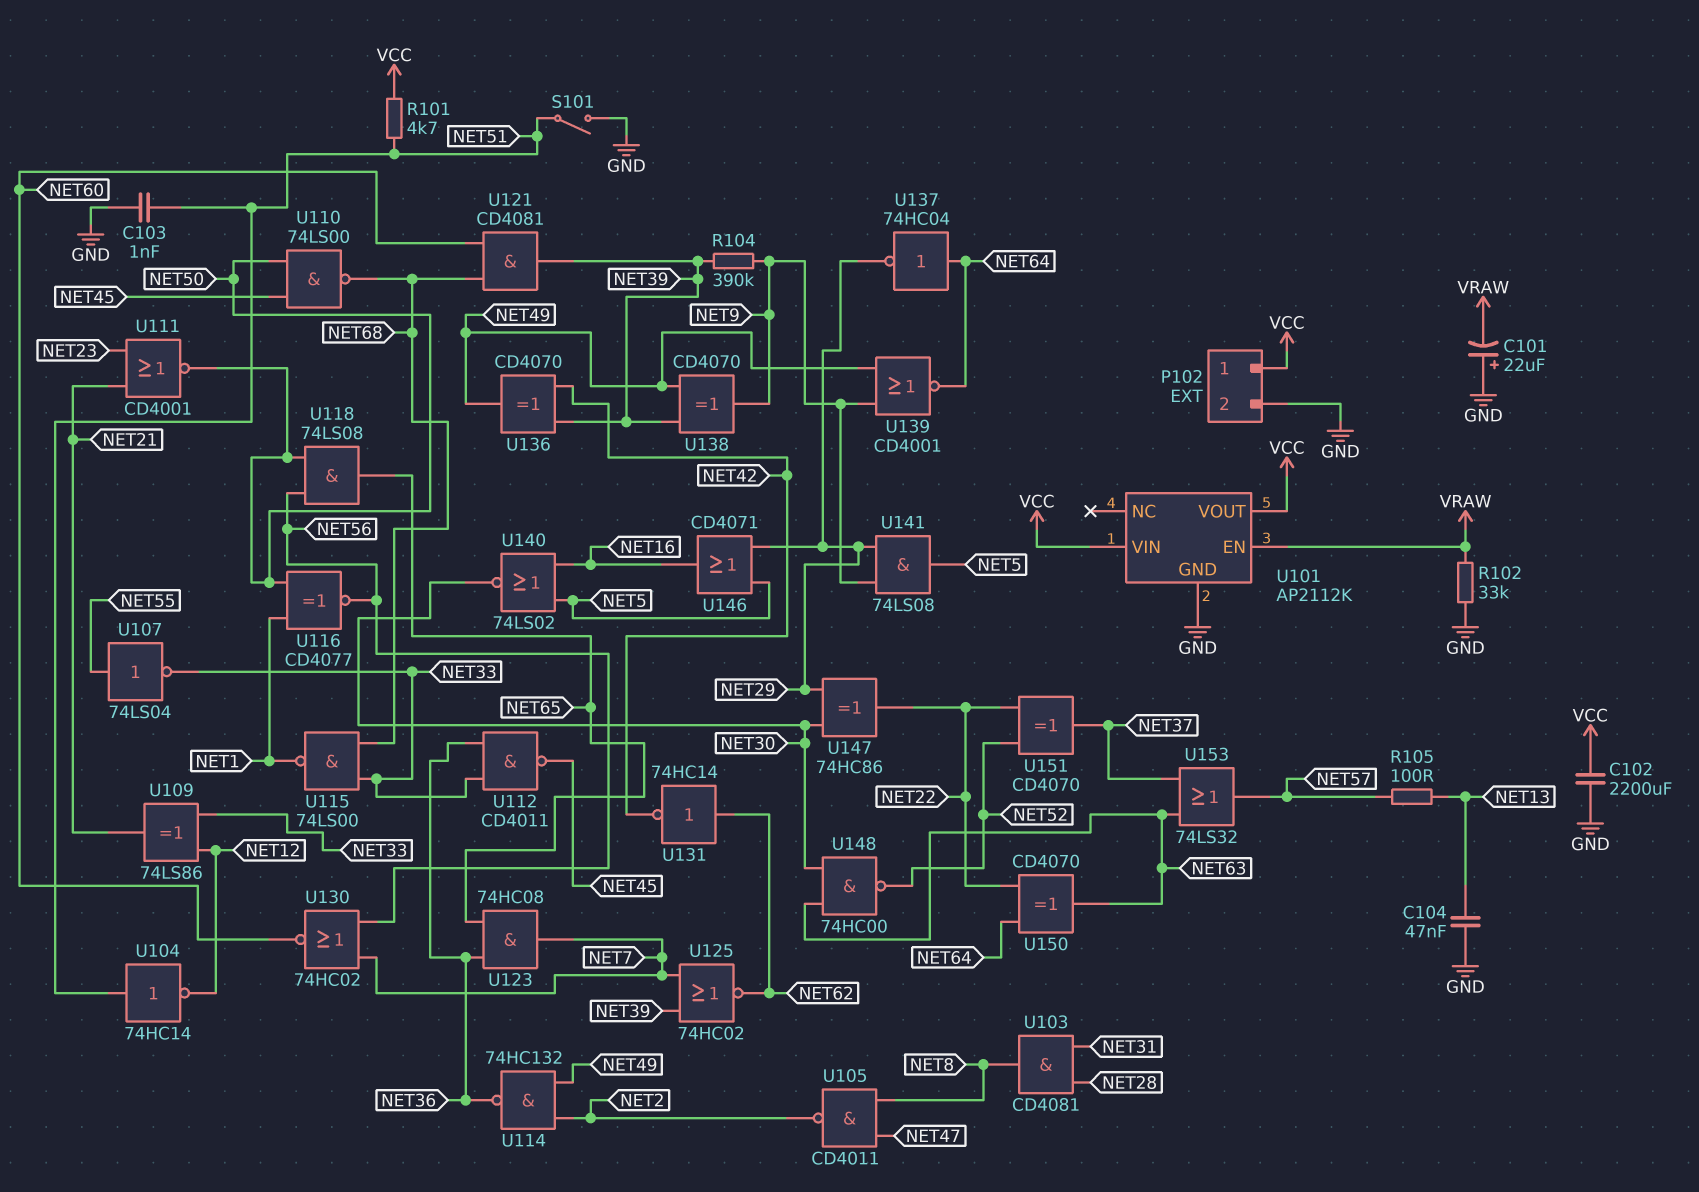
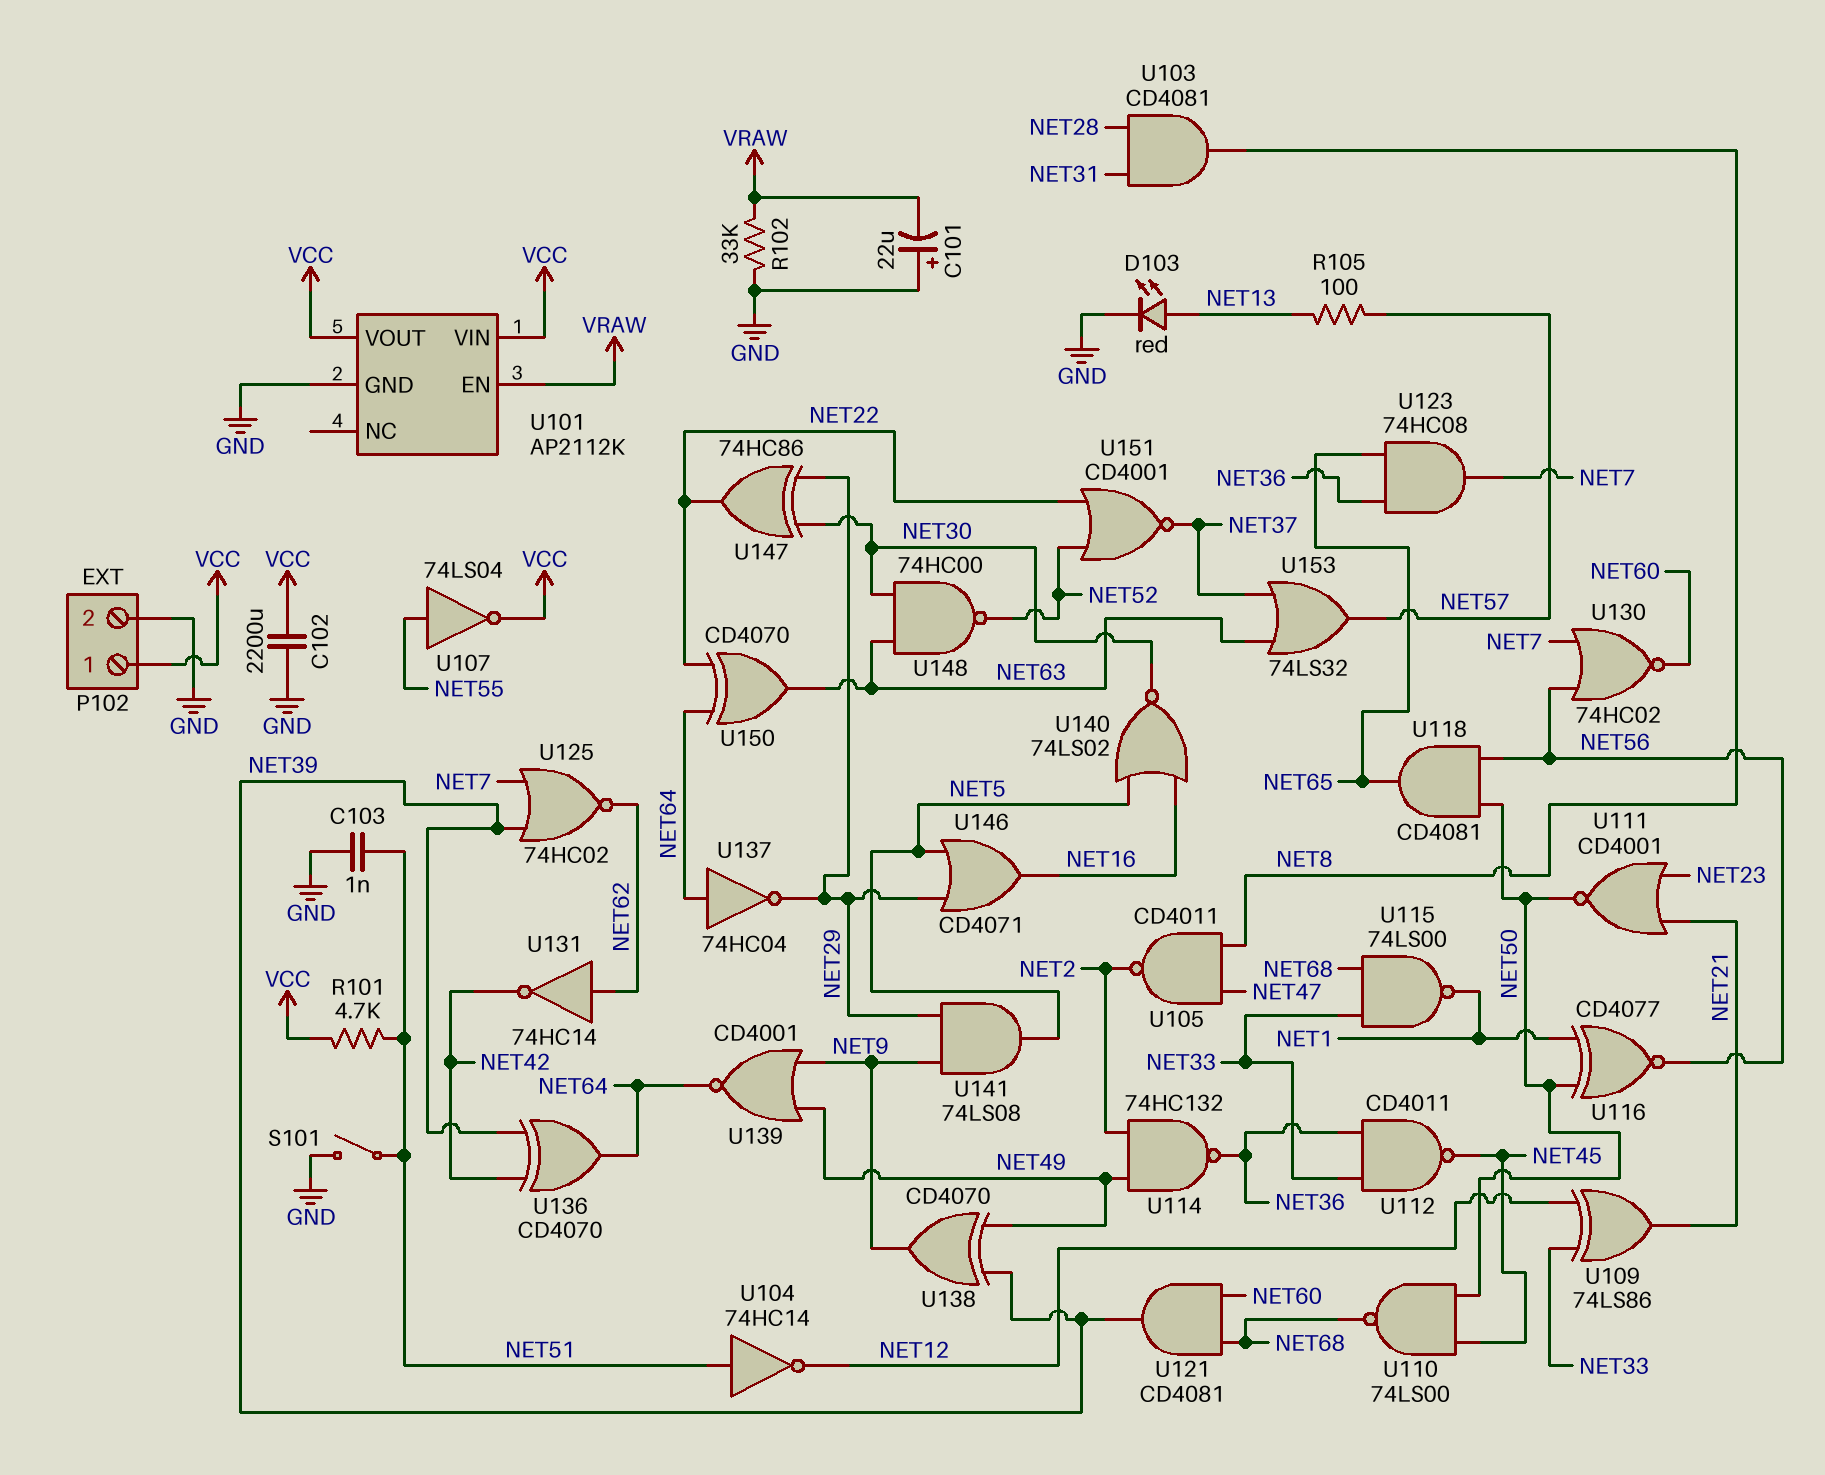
C104: 47nF (GND, NET13) -> none
D103: none -> LED red (A NET13, K GND)
R104: 390k (NET9, NET39) -> none
U107: NOT 74LS04 (in NET55, out NET33) -> NOT 74LS04 (in NET55, out VCC)
U118: AND 74LS08 (in NET50, in NET56, out NET65) -> AND CD4081 (in NET50, in NET56, out NET65)
U136: XOR CD4070 (in NET39, in NET42, out NET49) -> XOR CD4070 (in NET39, in NET42, out NET64)
U151: XOR CD4070 (in NET22, in NET52, out NET37) -> NOR CD4001 (in NET22, in NET52, out NET37)

